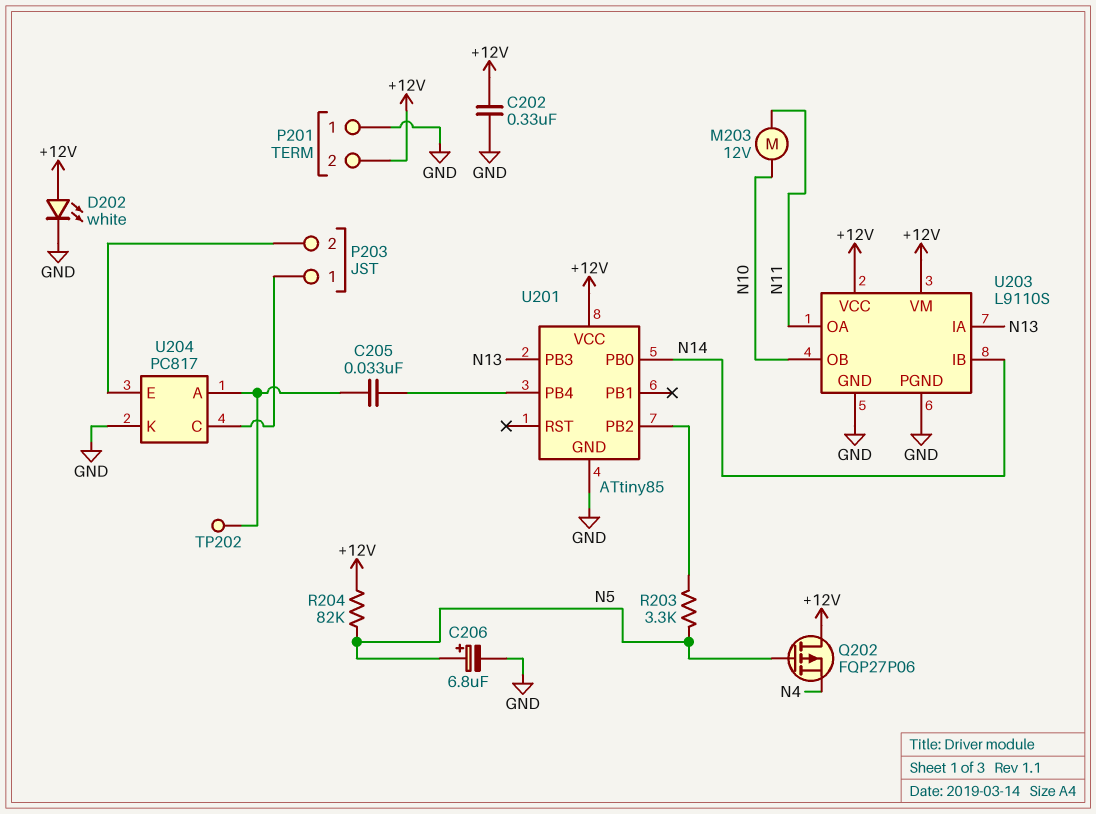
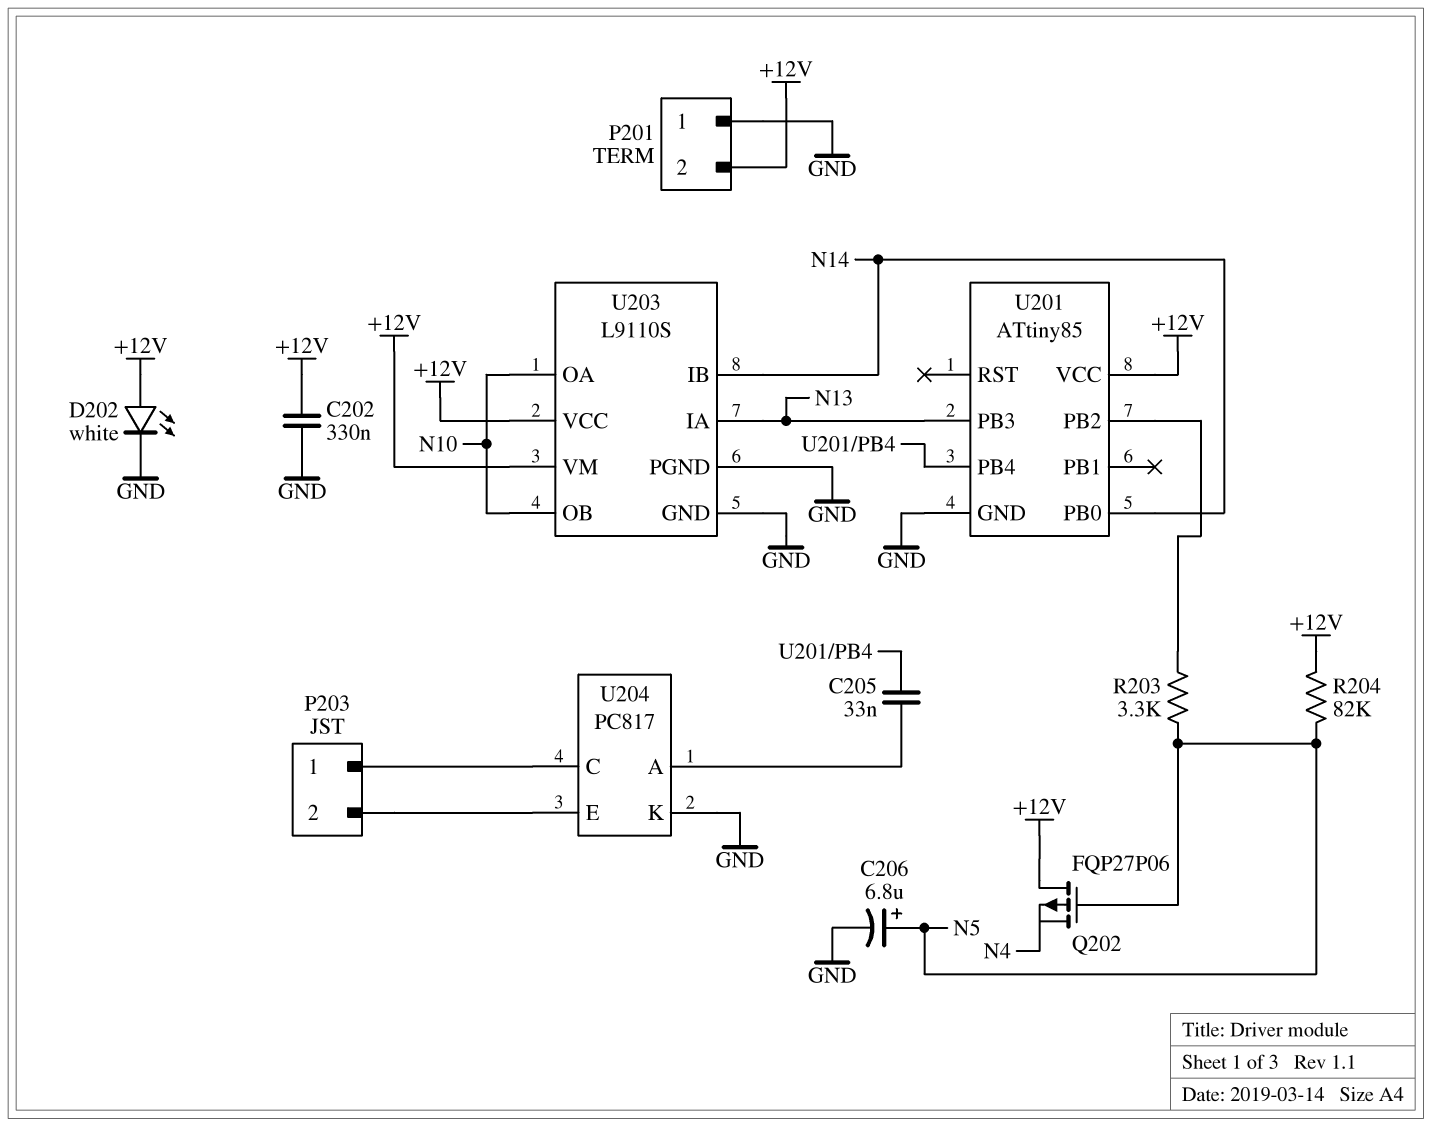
M203: motor 12V (N10, N11) -> none
TP202: test point (U204/A) -> none
U203 pin OA: N11 -> N10

